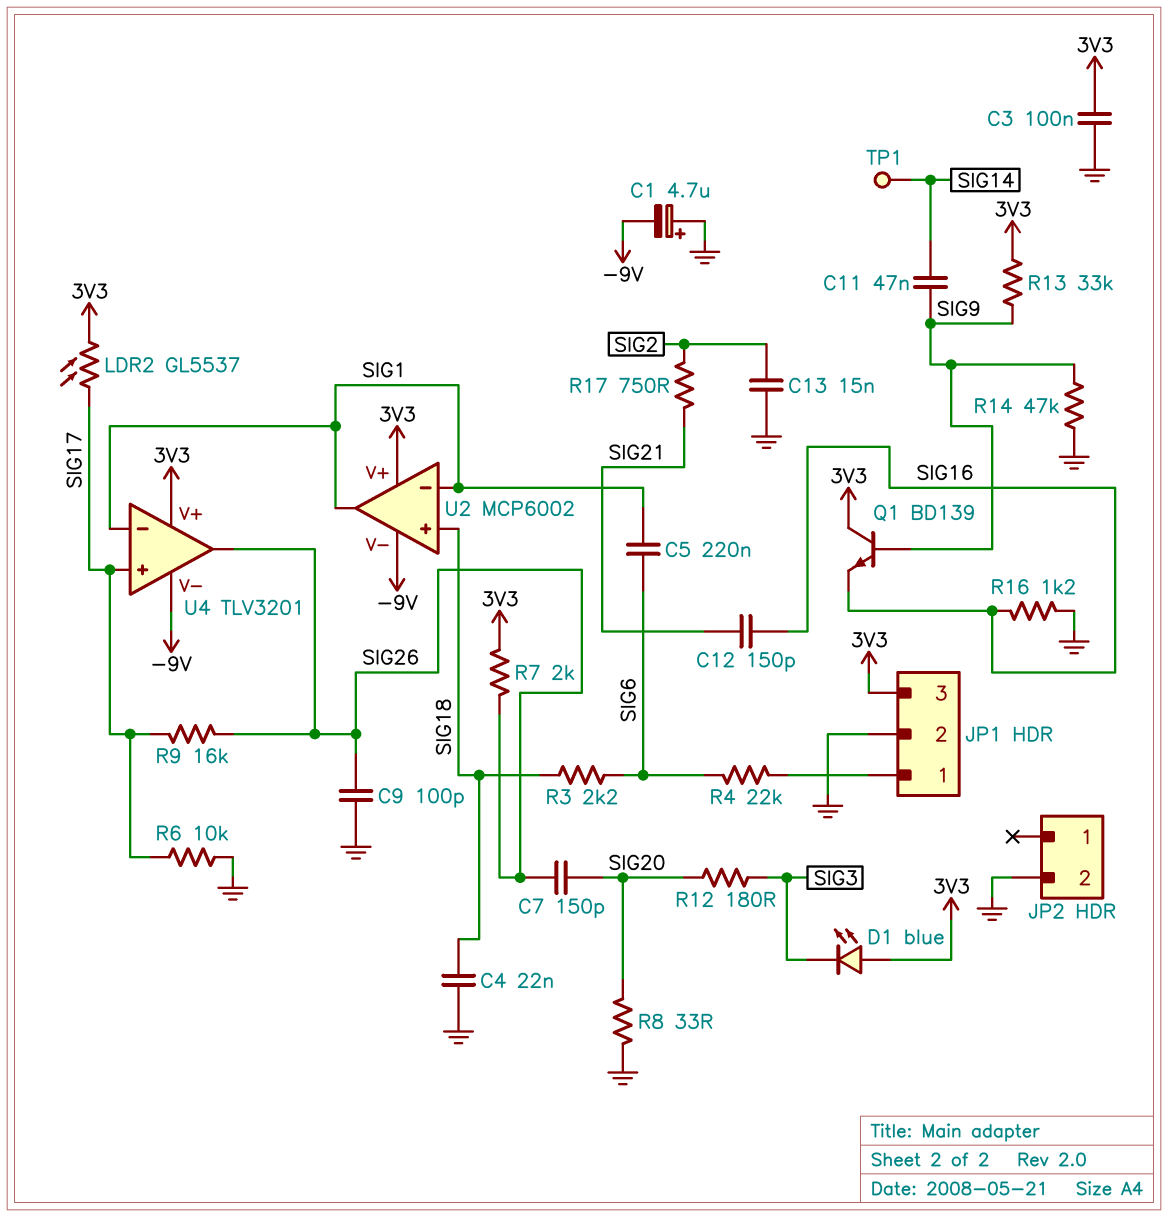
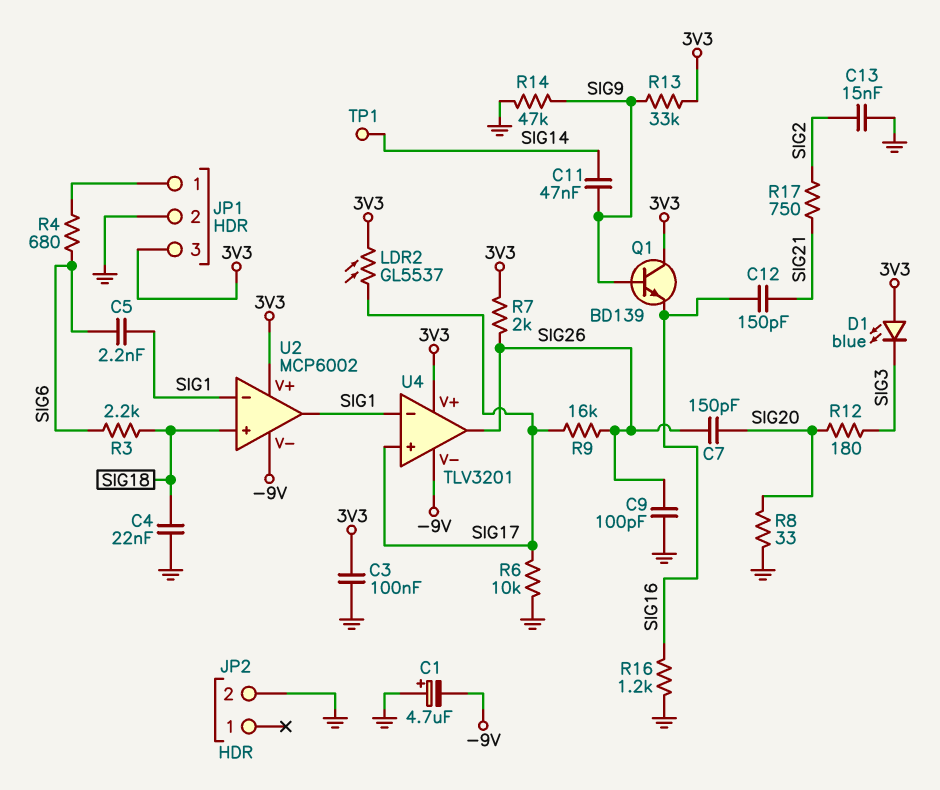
C5: 220nF (SIG1, SIG6) -> 2.2nF (SIG1, SIG6)
R4: 22k (JP1/1, SIG6) -> 680 (JP1/1, SIG6)

